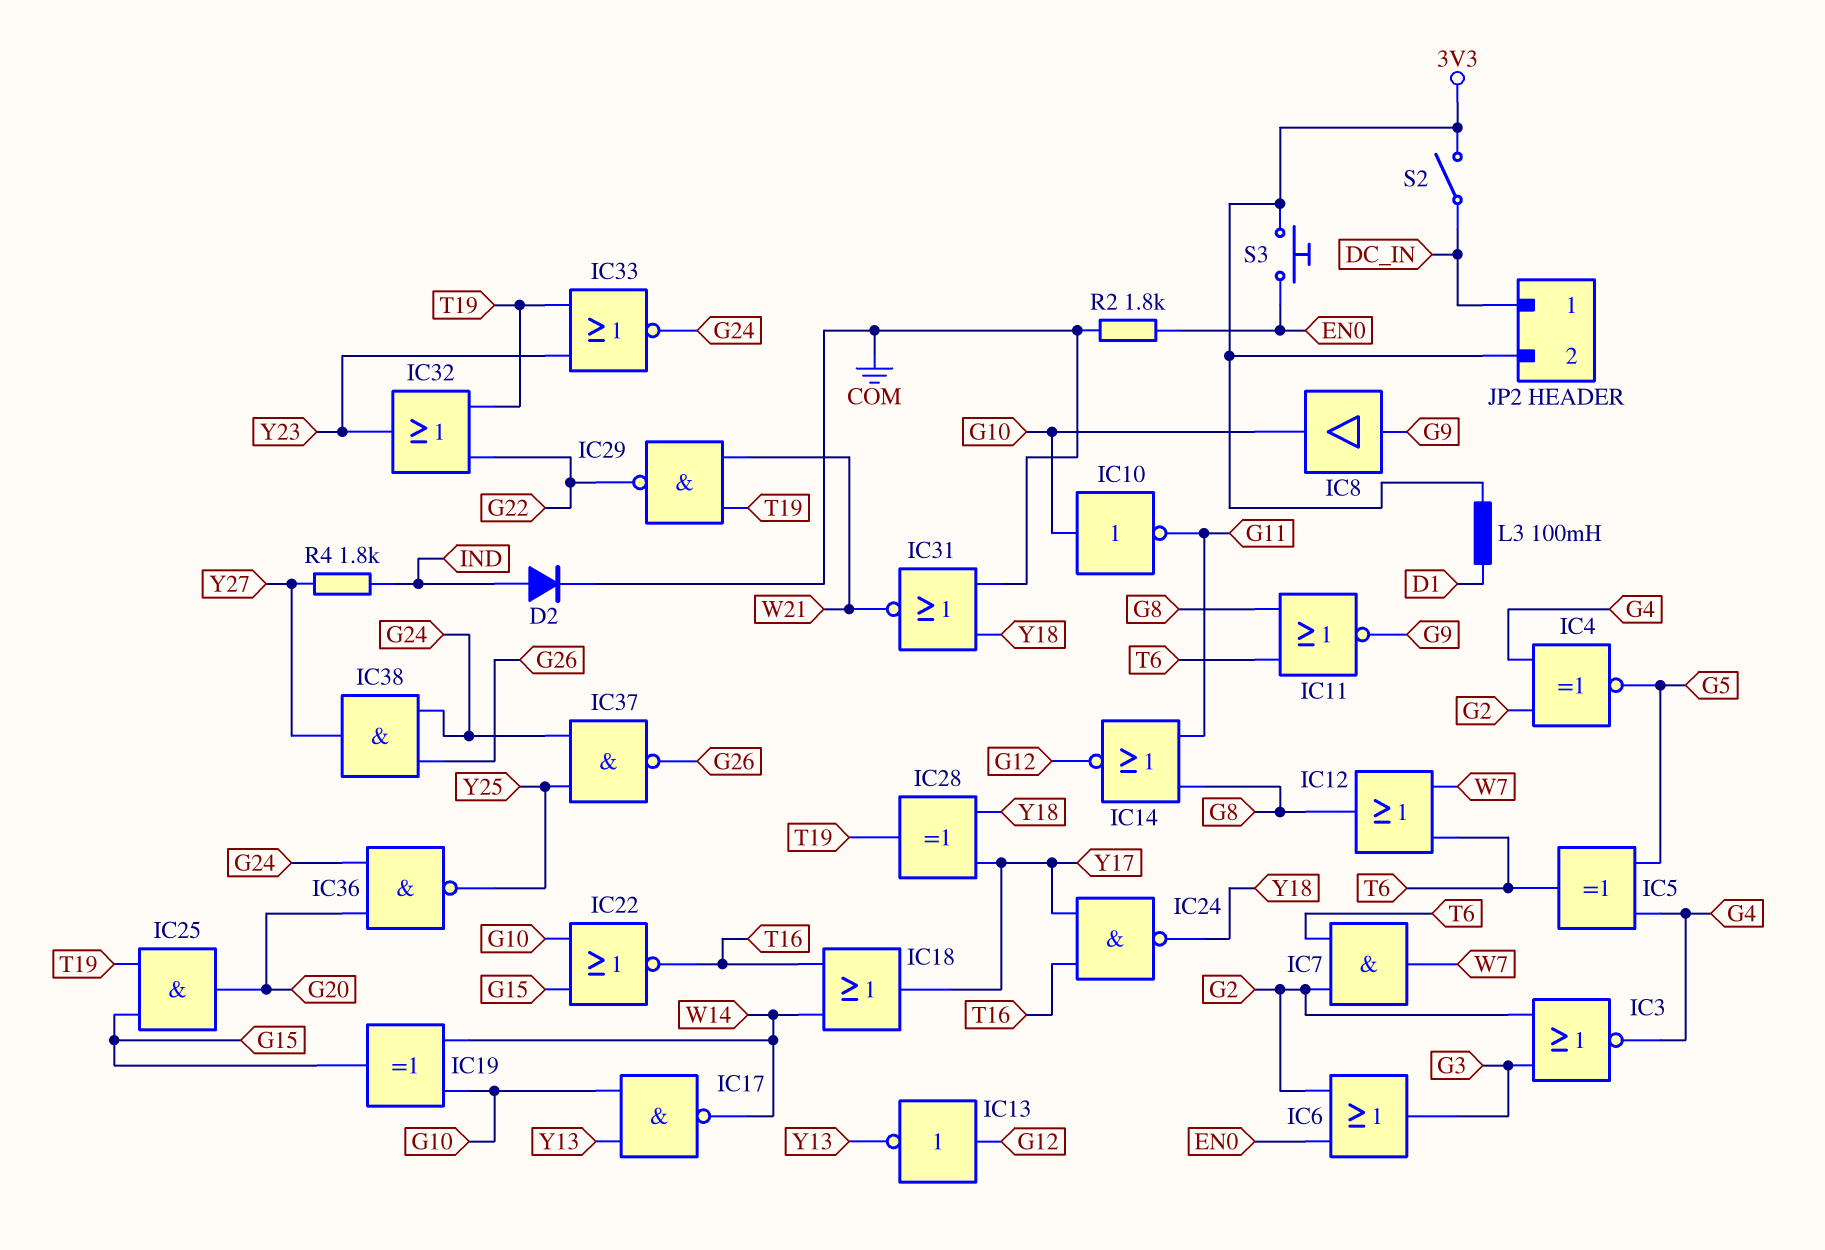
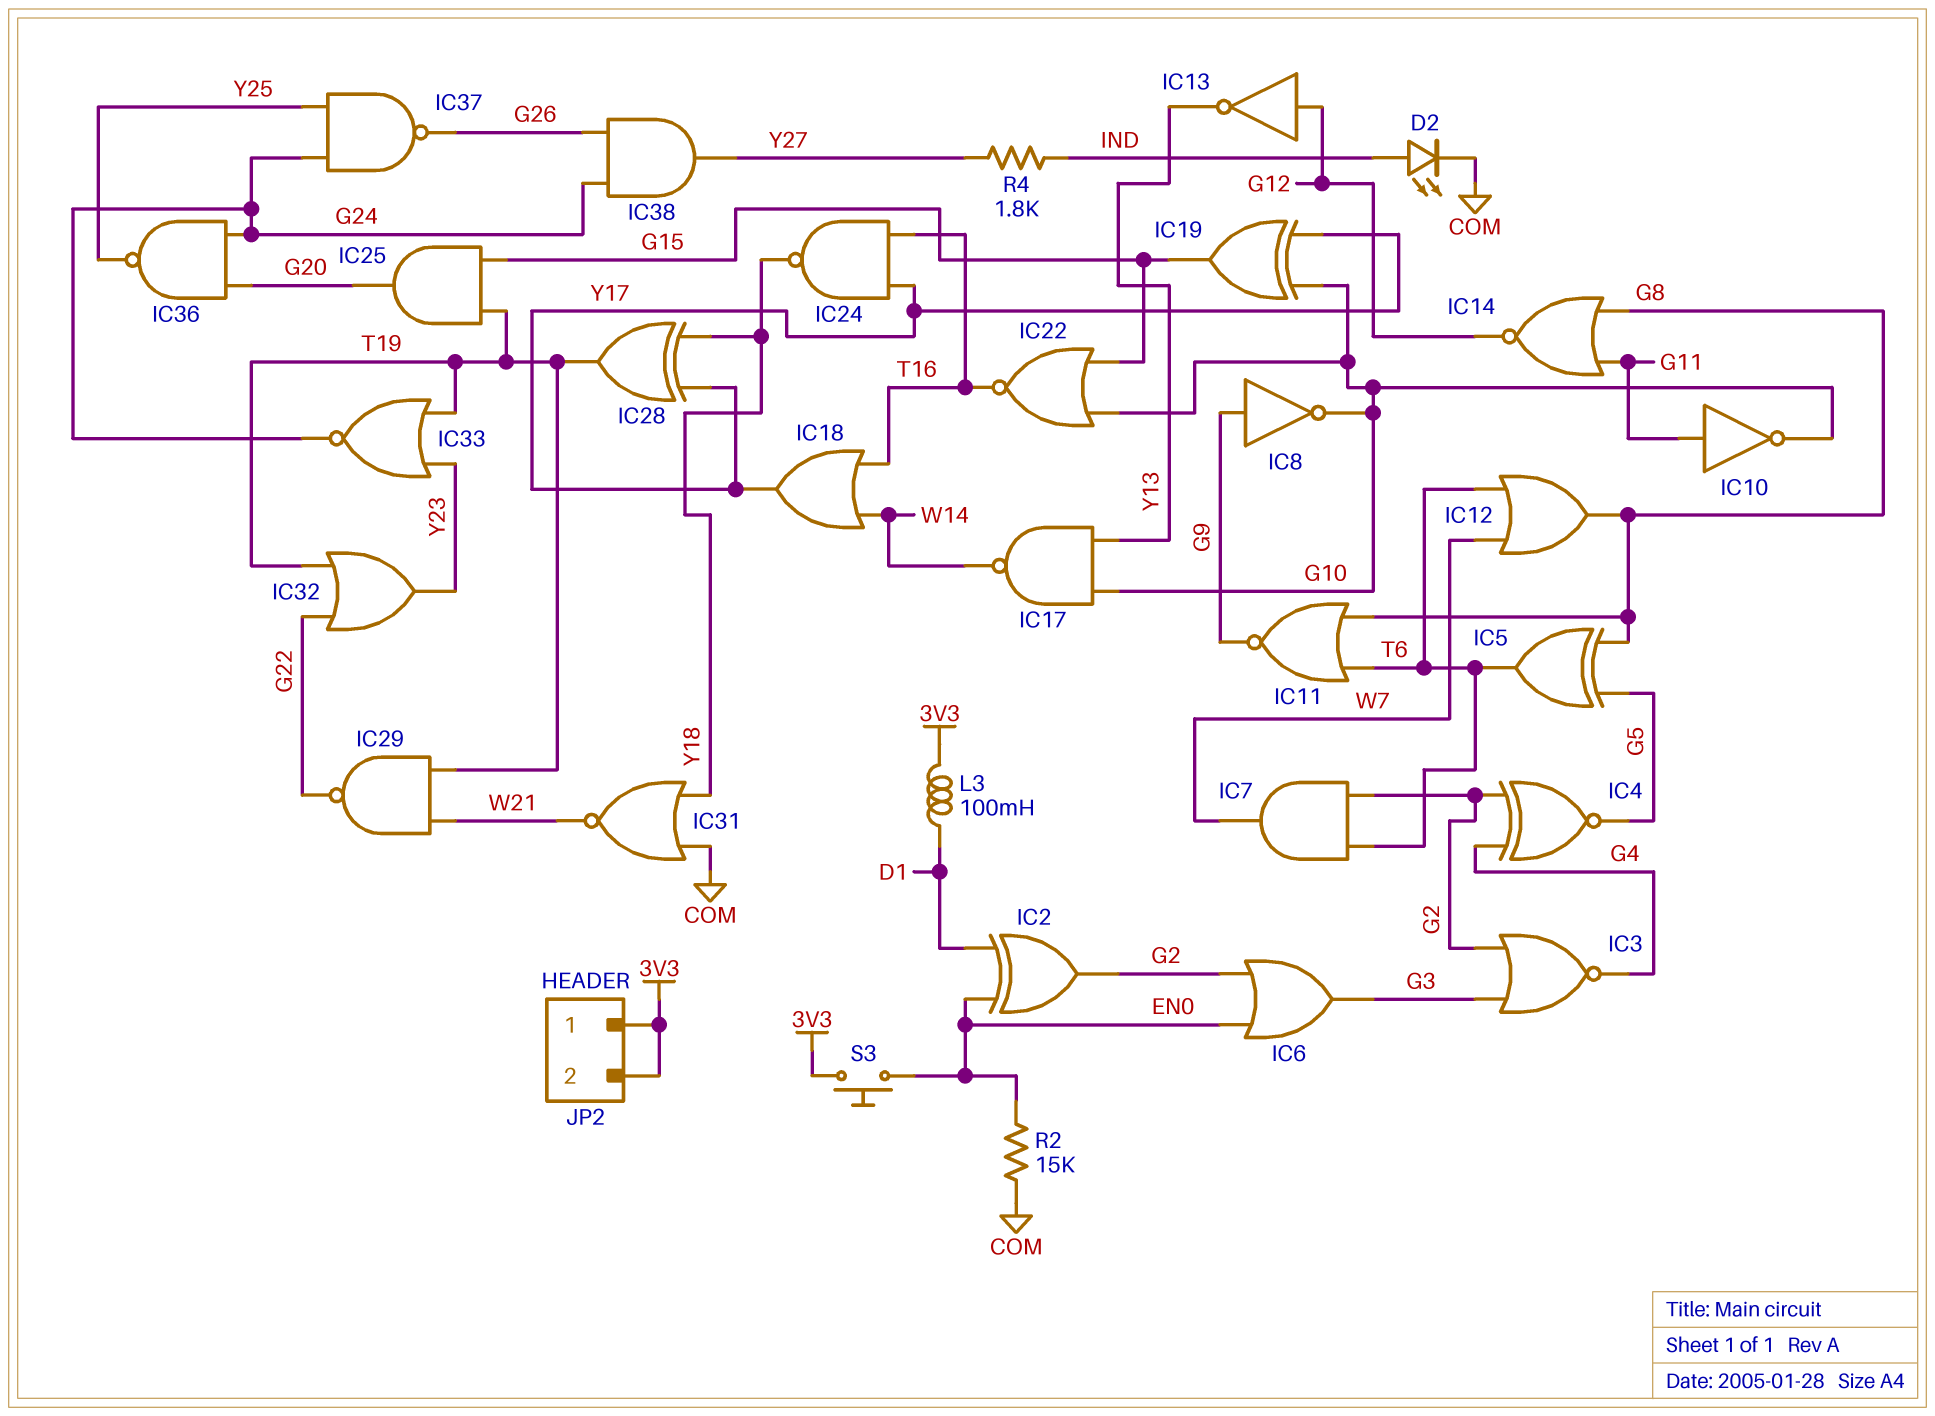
D2: diode (A IND, K COM) -> LED (A IND, K COM)
IC2: none -> XOR (in D1, in EN0, out G2)
IC5: XOR (in G4, in G5, out T6) -> XOR (in G5, in G8, out T6)
IC8: buffer (in G9, out G10) -> NOT (in G9, out G10)
IC10: NOT (in G10, out G11) -> NOT (in G11, out G10)
IC19: XOR (in G10, in W14, out G15) -> XOR (in G10, in Y17, out G15)
JP2 pin 1: DC_IN -> 3V3
R2: 1.8k (COM, EN0) -> 15k (COM, EN0)
S2: switch (3V3, DC_IN) -> none

